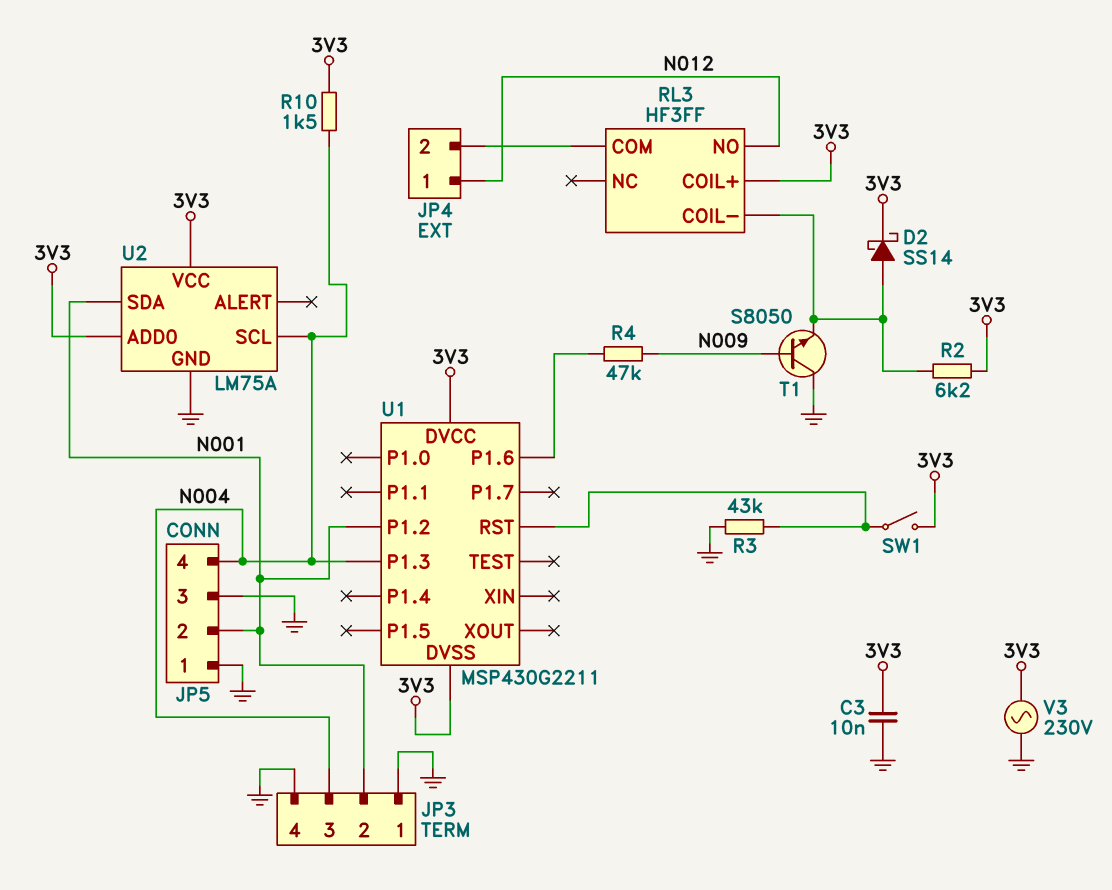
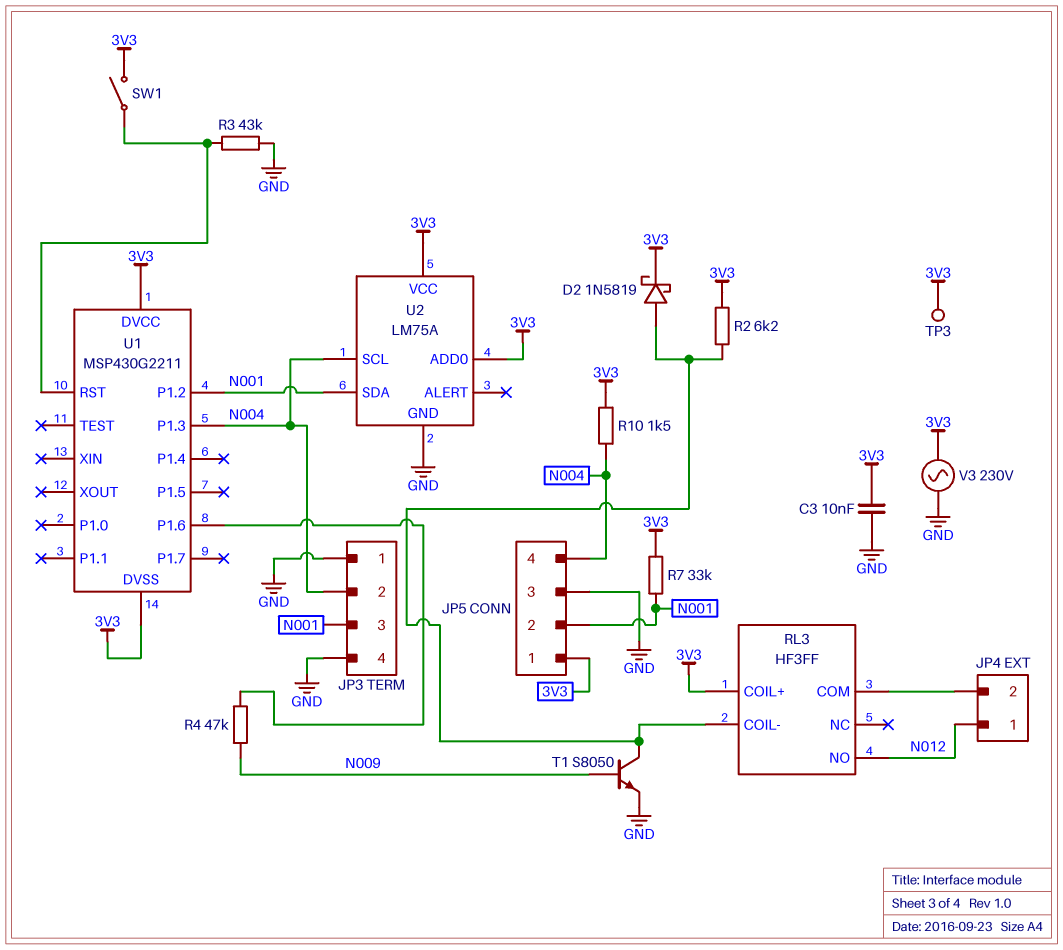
D2: schottky SS14 (A RL3/COIL-, K 3V3) -> schottky 1N5819 (A RL3/COIL-, K 3V3)
JP3 pin 2: N001 -> N004
JP3 pin 3: N004 -> N001
JP5 pin 1: GND -> 3V3
R7: none -> 33k (3V3, N001)
T1: NPN S8050 (B N009, C GND, E RL3/COIL-) -> NPN S8050 (B N009, C RL3/COIL-, E GND)
TP3: none -> test point (3V3)

